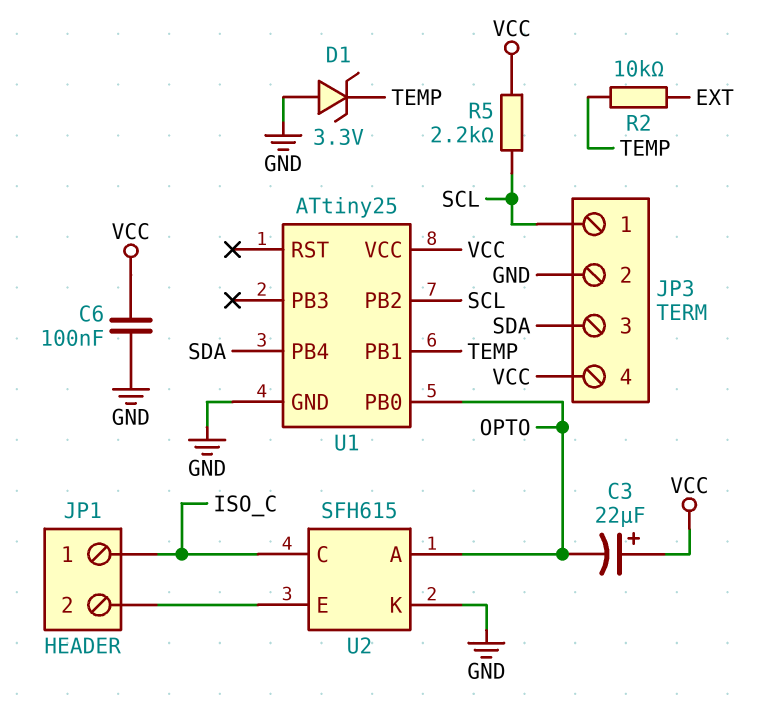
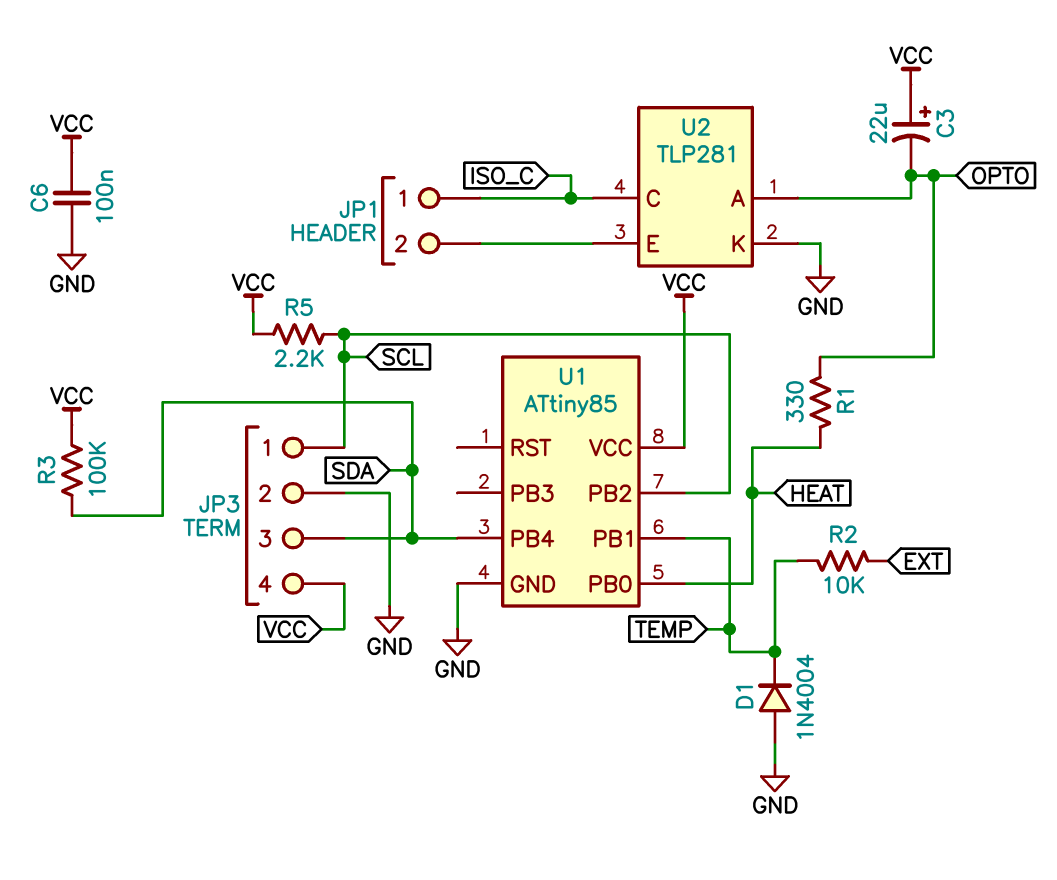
D1: zener 3.3V (A GND, K TEMP) -> diode 1N4004 (A GND, K TEMP)
R1: none -> 330 (HEAT, OPTO)
R3: none -> 100k (SDA, VCC)
U1: ATtiny25 -> ATtiny85
U1 pin PB0: OPTO -> HEAT
U2: SFH615 -> TLP281

